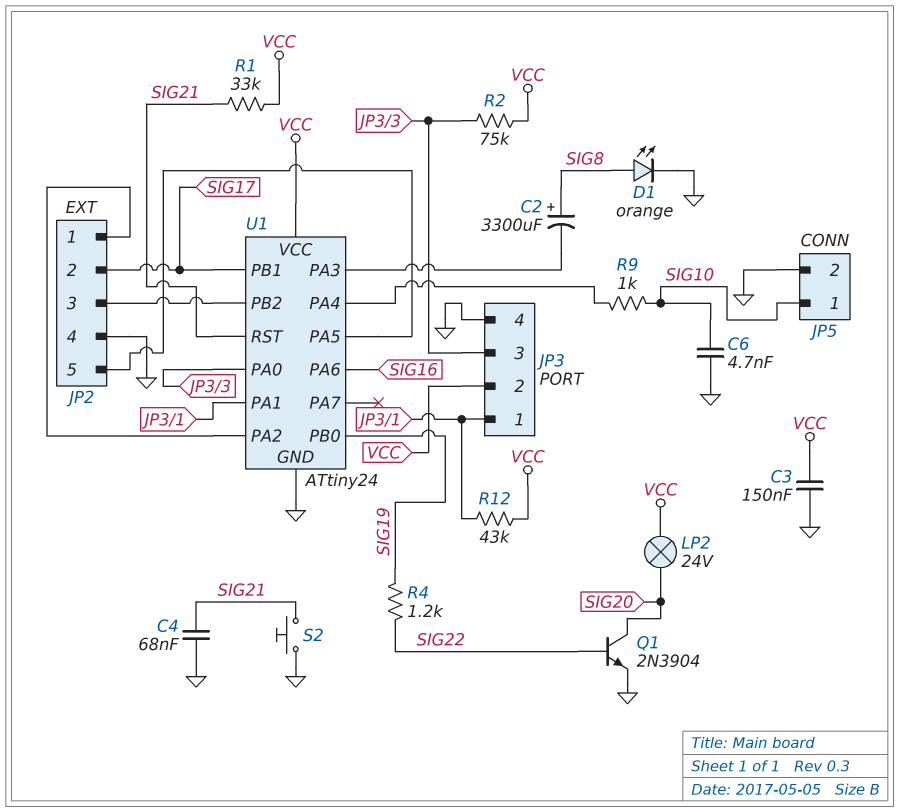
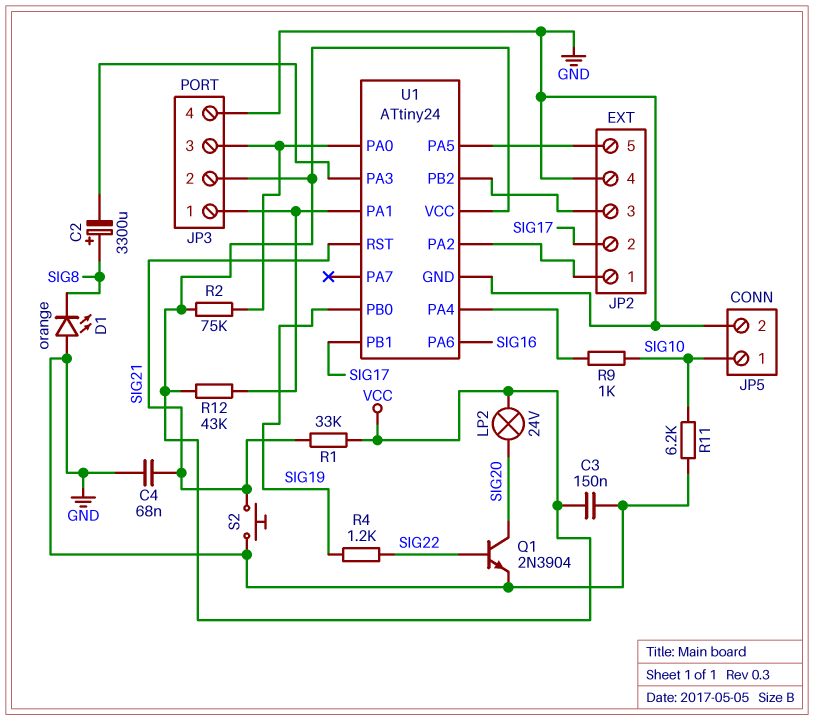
C6: 4.7nF (GND, SIG10) -> none
D1: LED orange (A SIG8, K GND) -> LED orange (A GND, K SIG8)
R11: none -> 6.2k (GND, SIG10)

